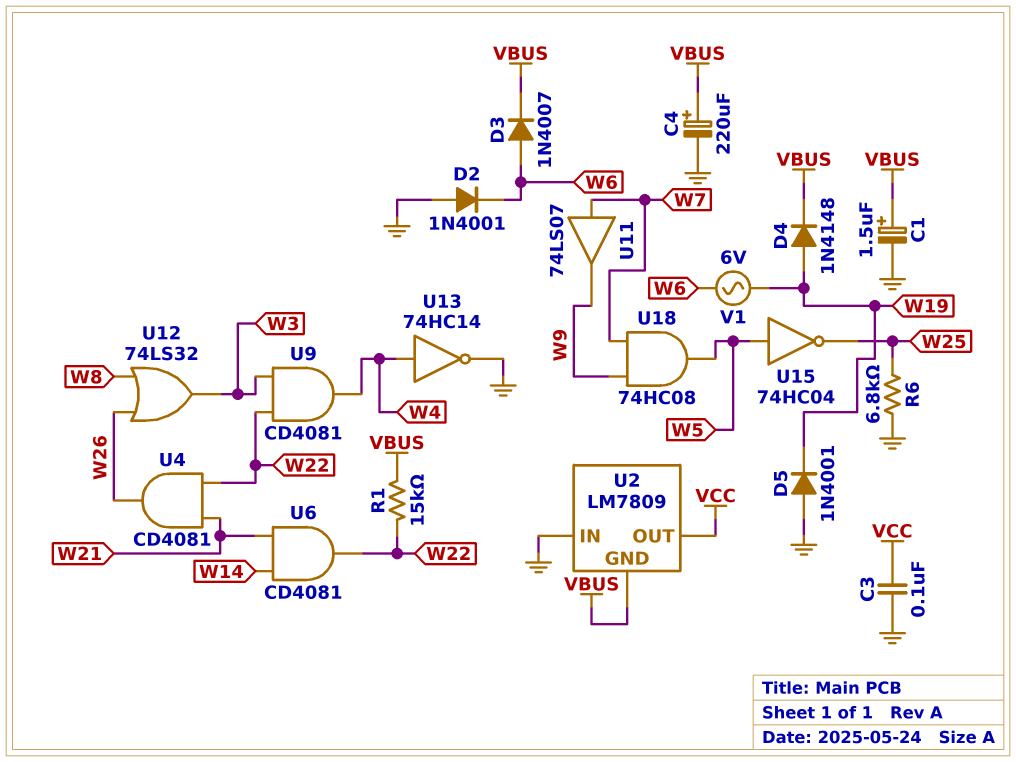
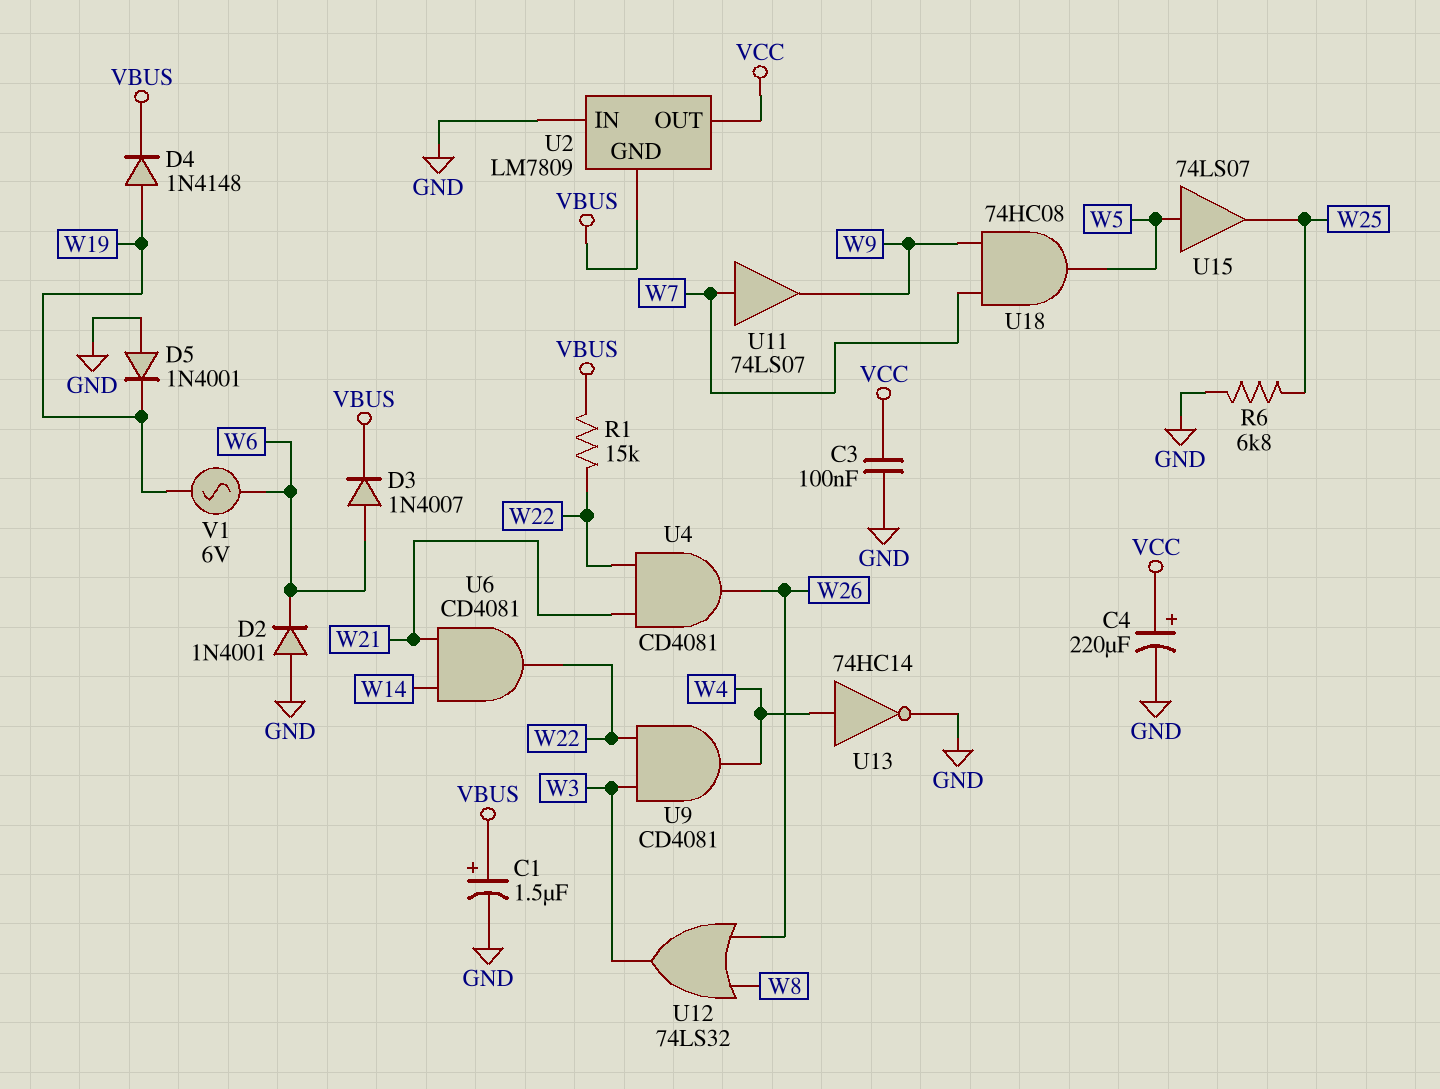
C4: 220uF (plus VBUS, minus GND) -> 220uF (plus VCC, minus GND)
U15: NOT 74HC04 (in W5, out W25) -> buffer 74LS07 (in W5, out W25)

